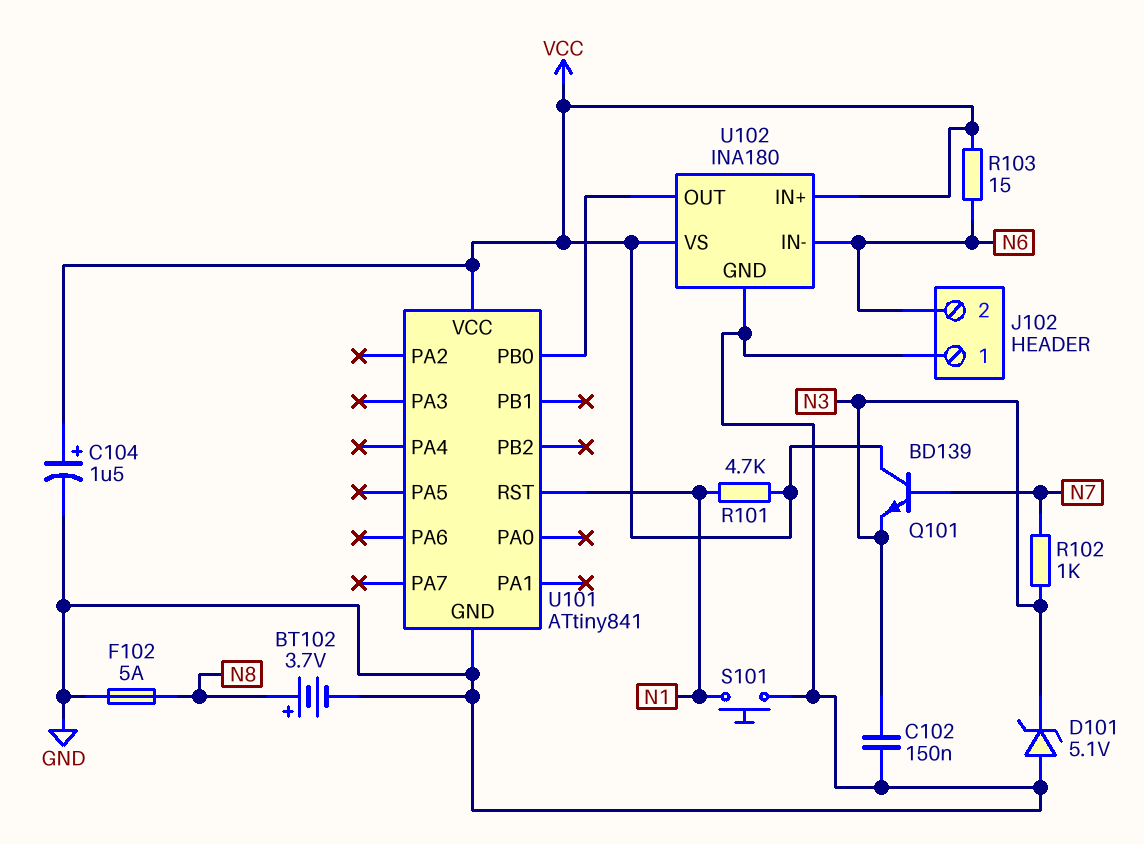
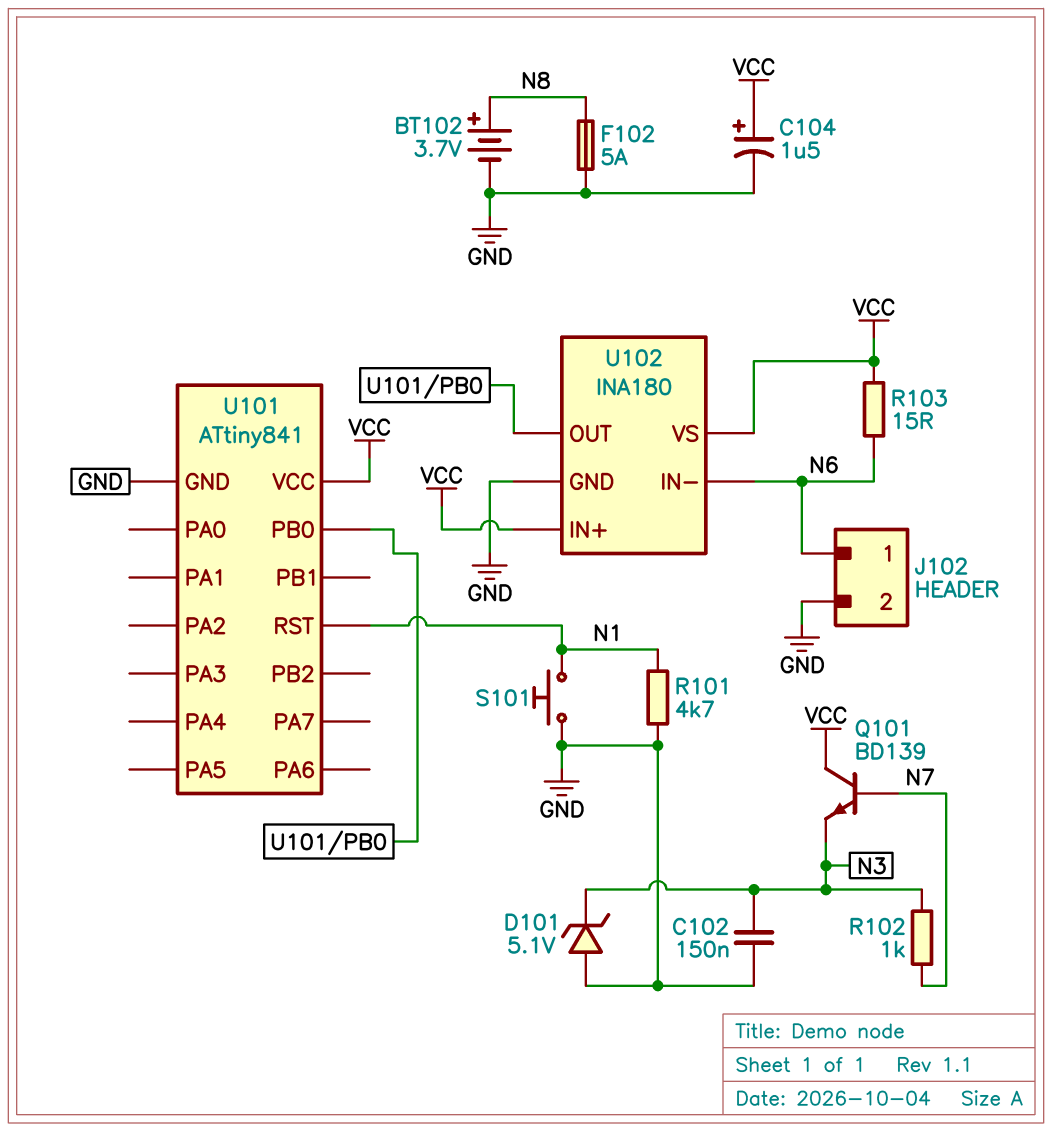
J102 pin 1: GND -> N6
J102 pin 2: N6 -> GND
R101: 4.7k (N1, VCC) -> 4.7k (GND, N1)

